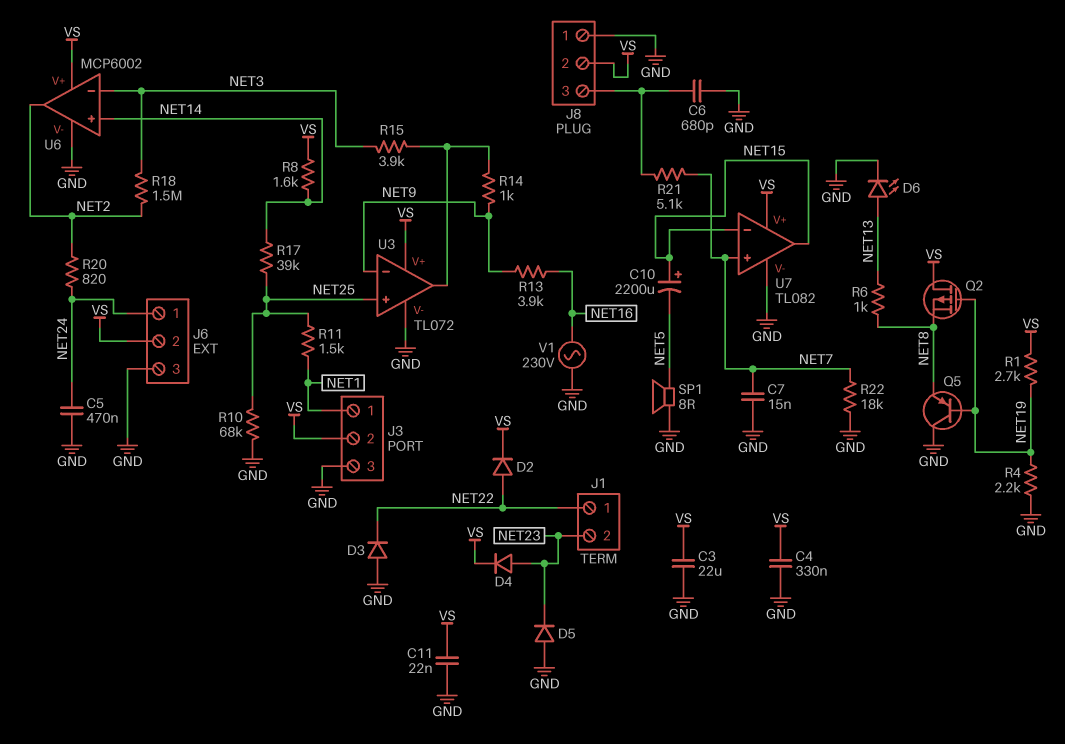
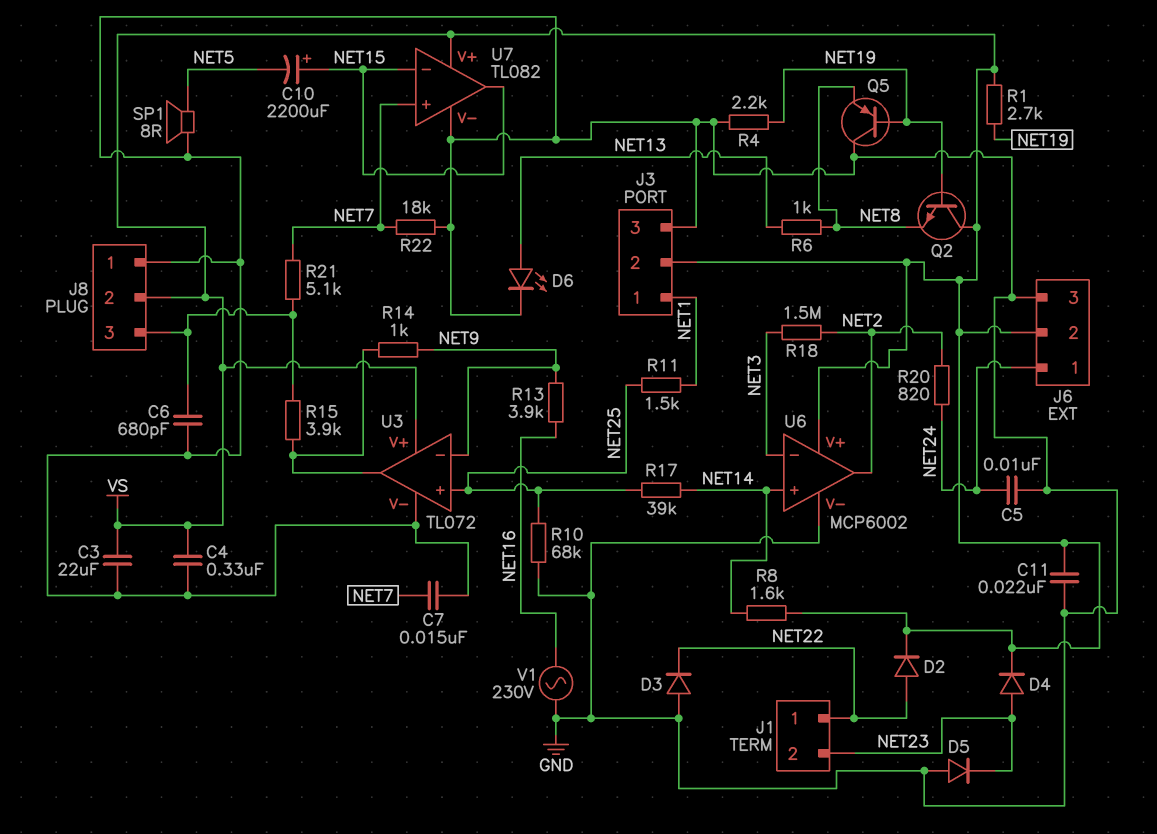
C5: 470nF (GND, NET24) -> 10nF (GND, NET24)
Q2: PMOS (G NET19, D VS, S NET8) -> NPN (B NET19, C VS, E NET8)
R15: 3.9k (NET3, U3/out) -> 3.9k (J8/3, U3/out)

